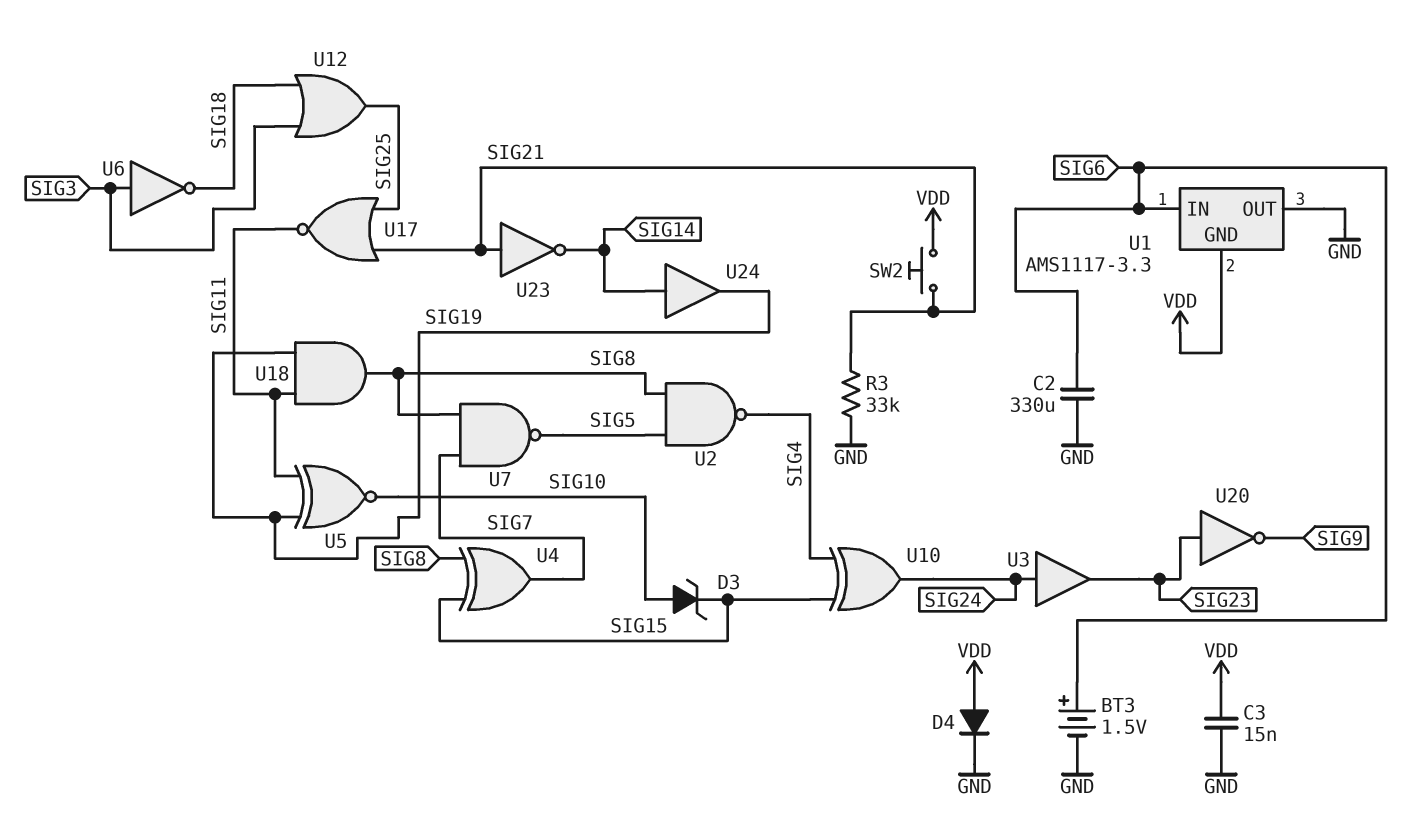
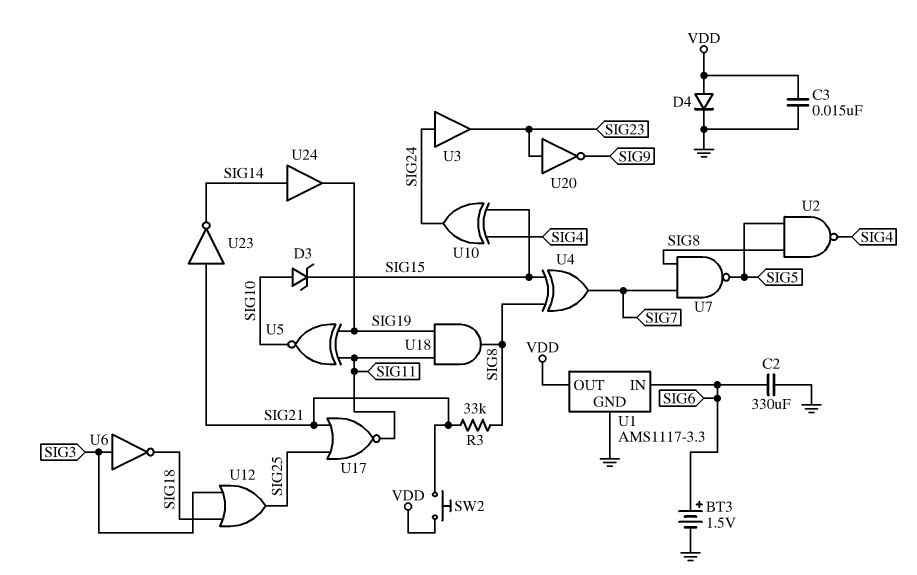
R3: 33k (GND, SIG21) -> 33k (SIG8, SIG21)
U1 pin GND: VDD -> GND
U1 pin OUT: GND -> VDD

